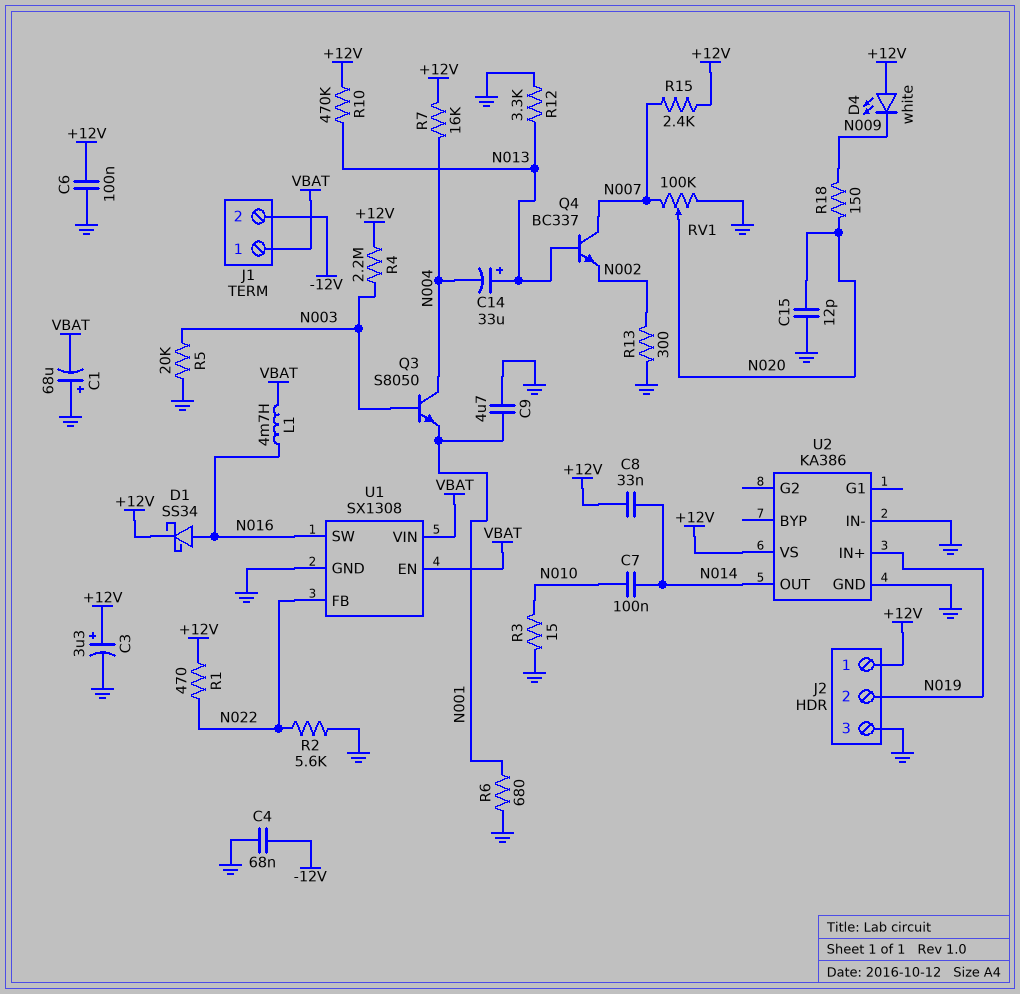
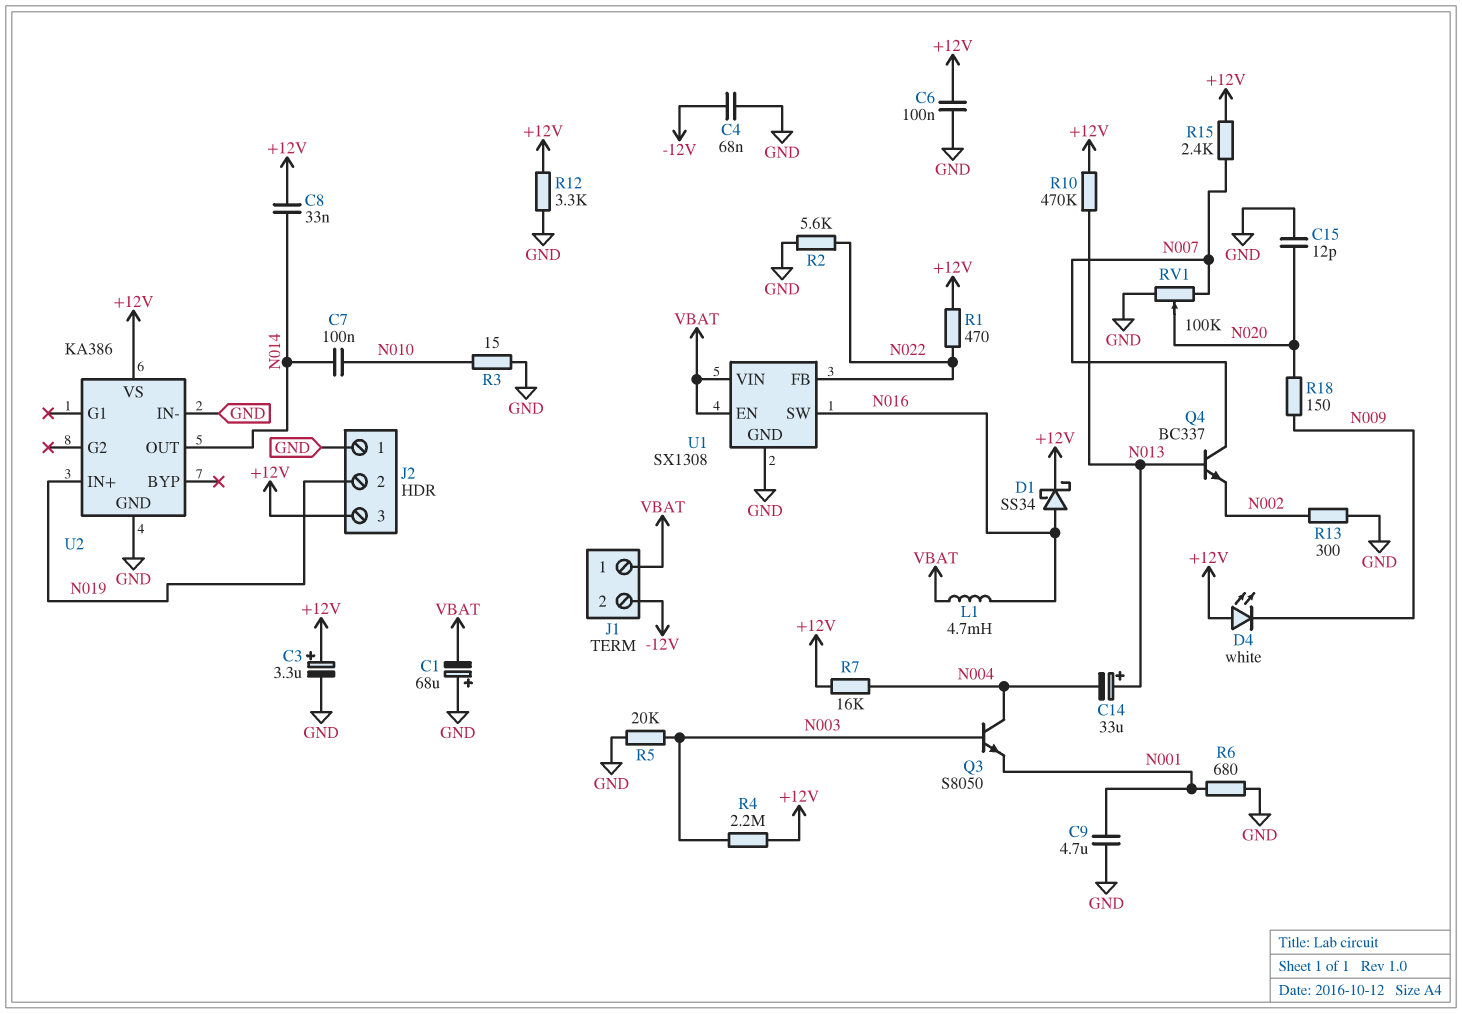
J2 pin 1: +12V -> GND
J2 pin 3: GND -> +12V
R12: 3.3k (GND, N013) -> 3.3k (+12V, GND)

